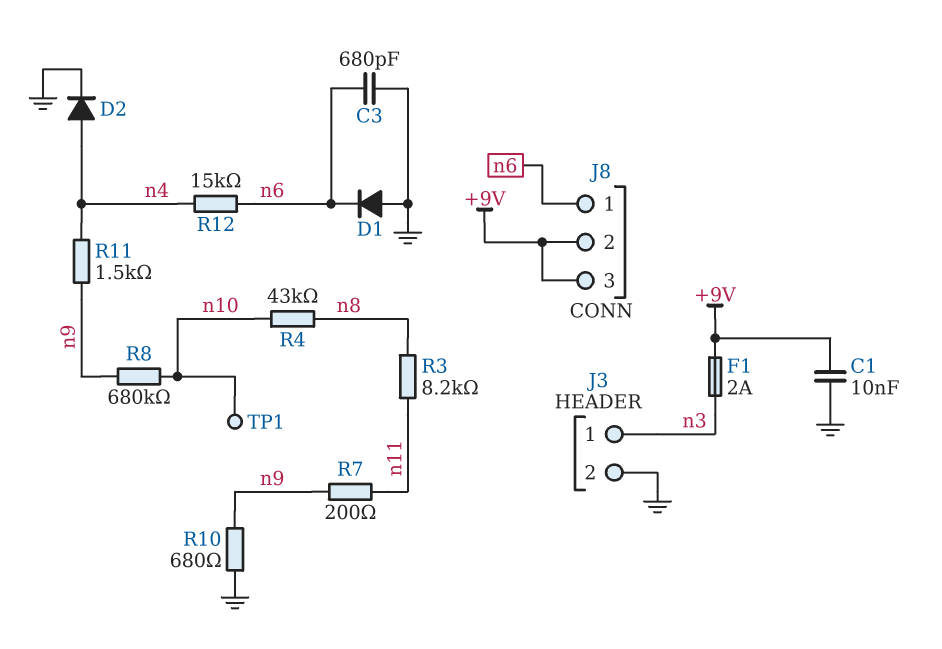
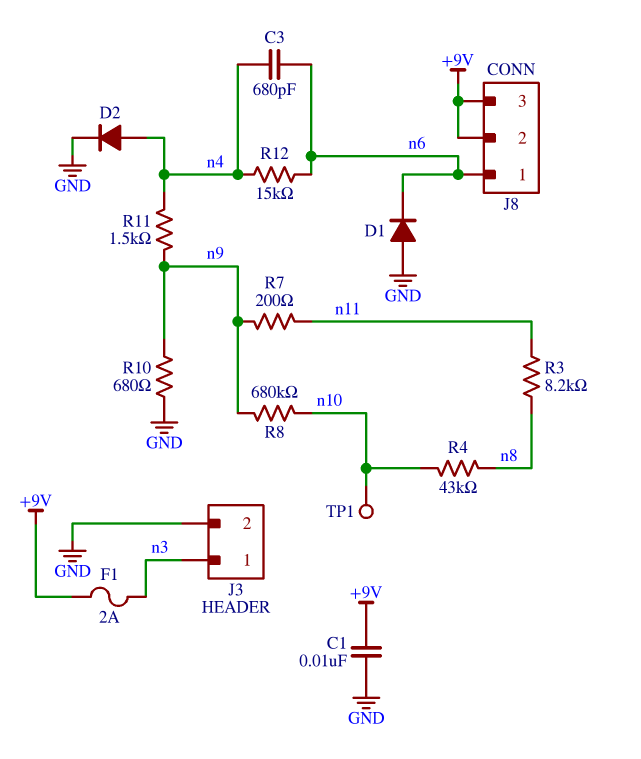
C3: 680pF (GND, n6) -> 680pF (n4, n6)

